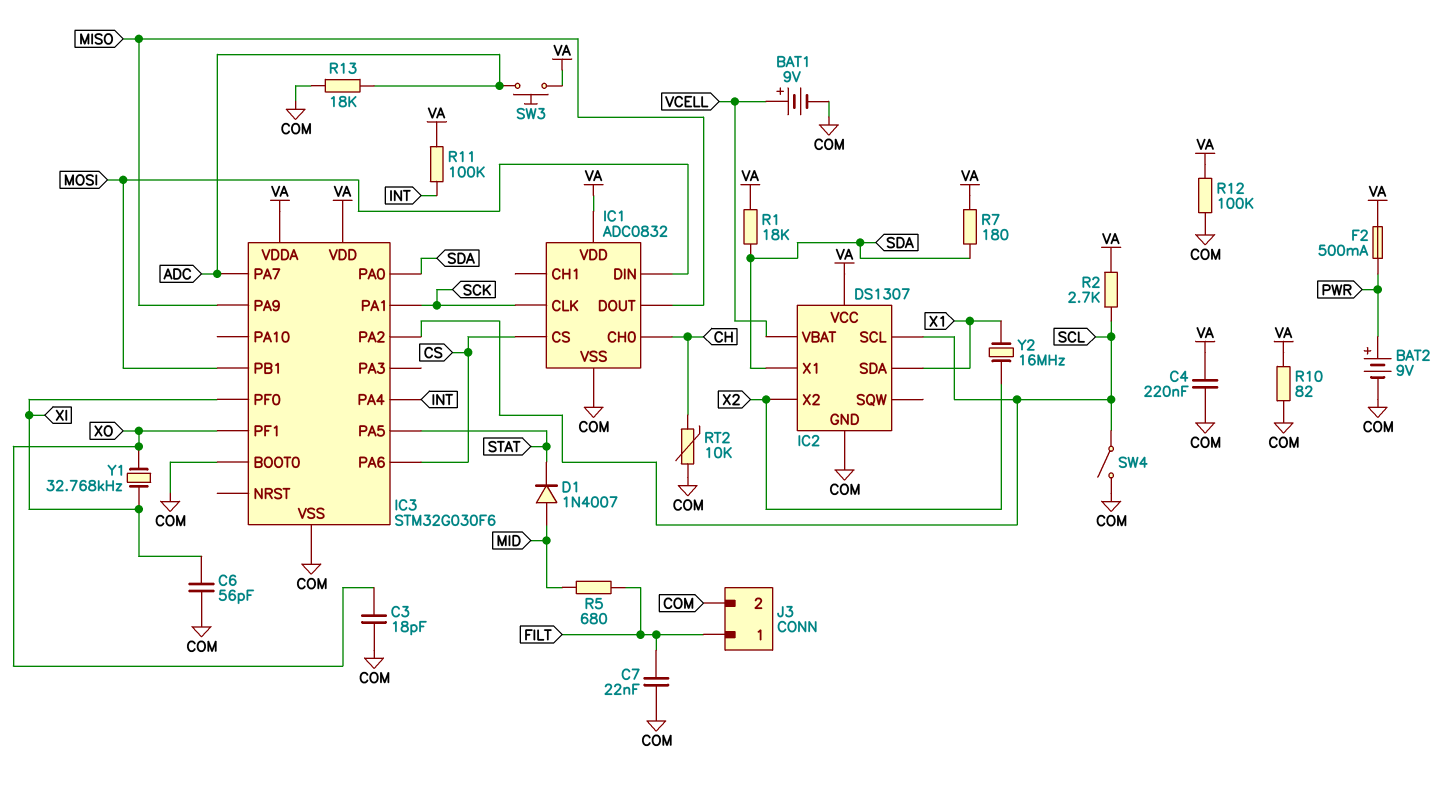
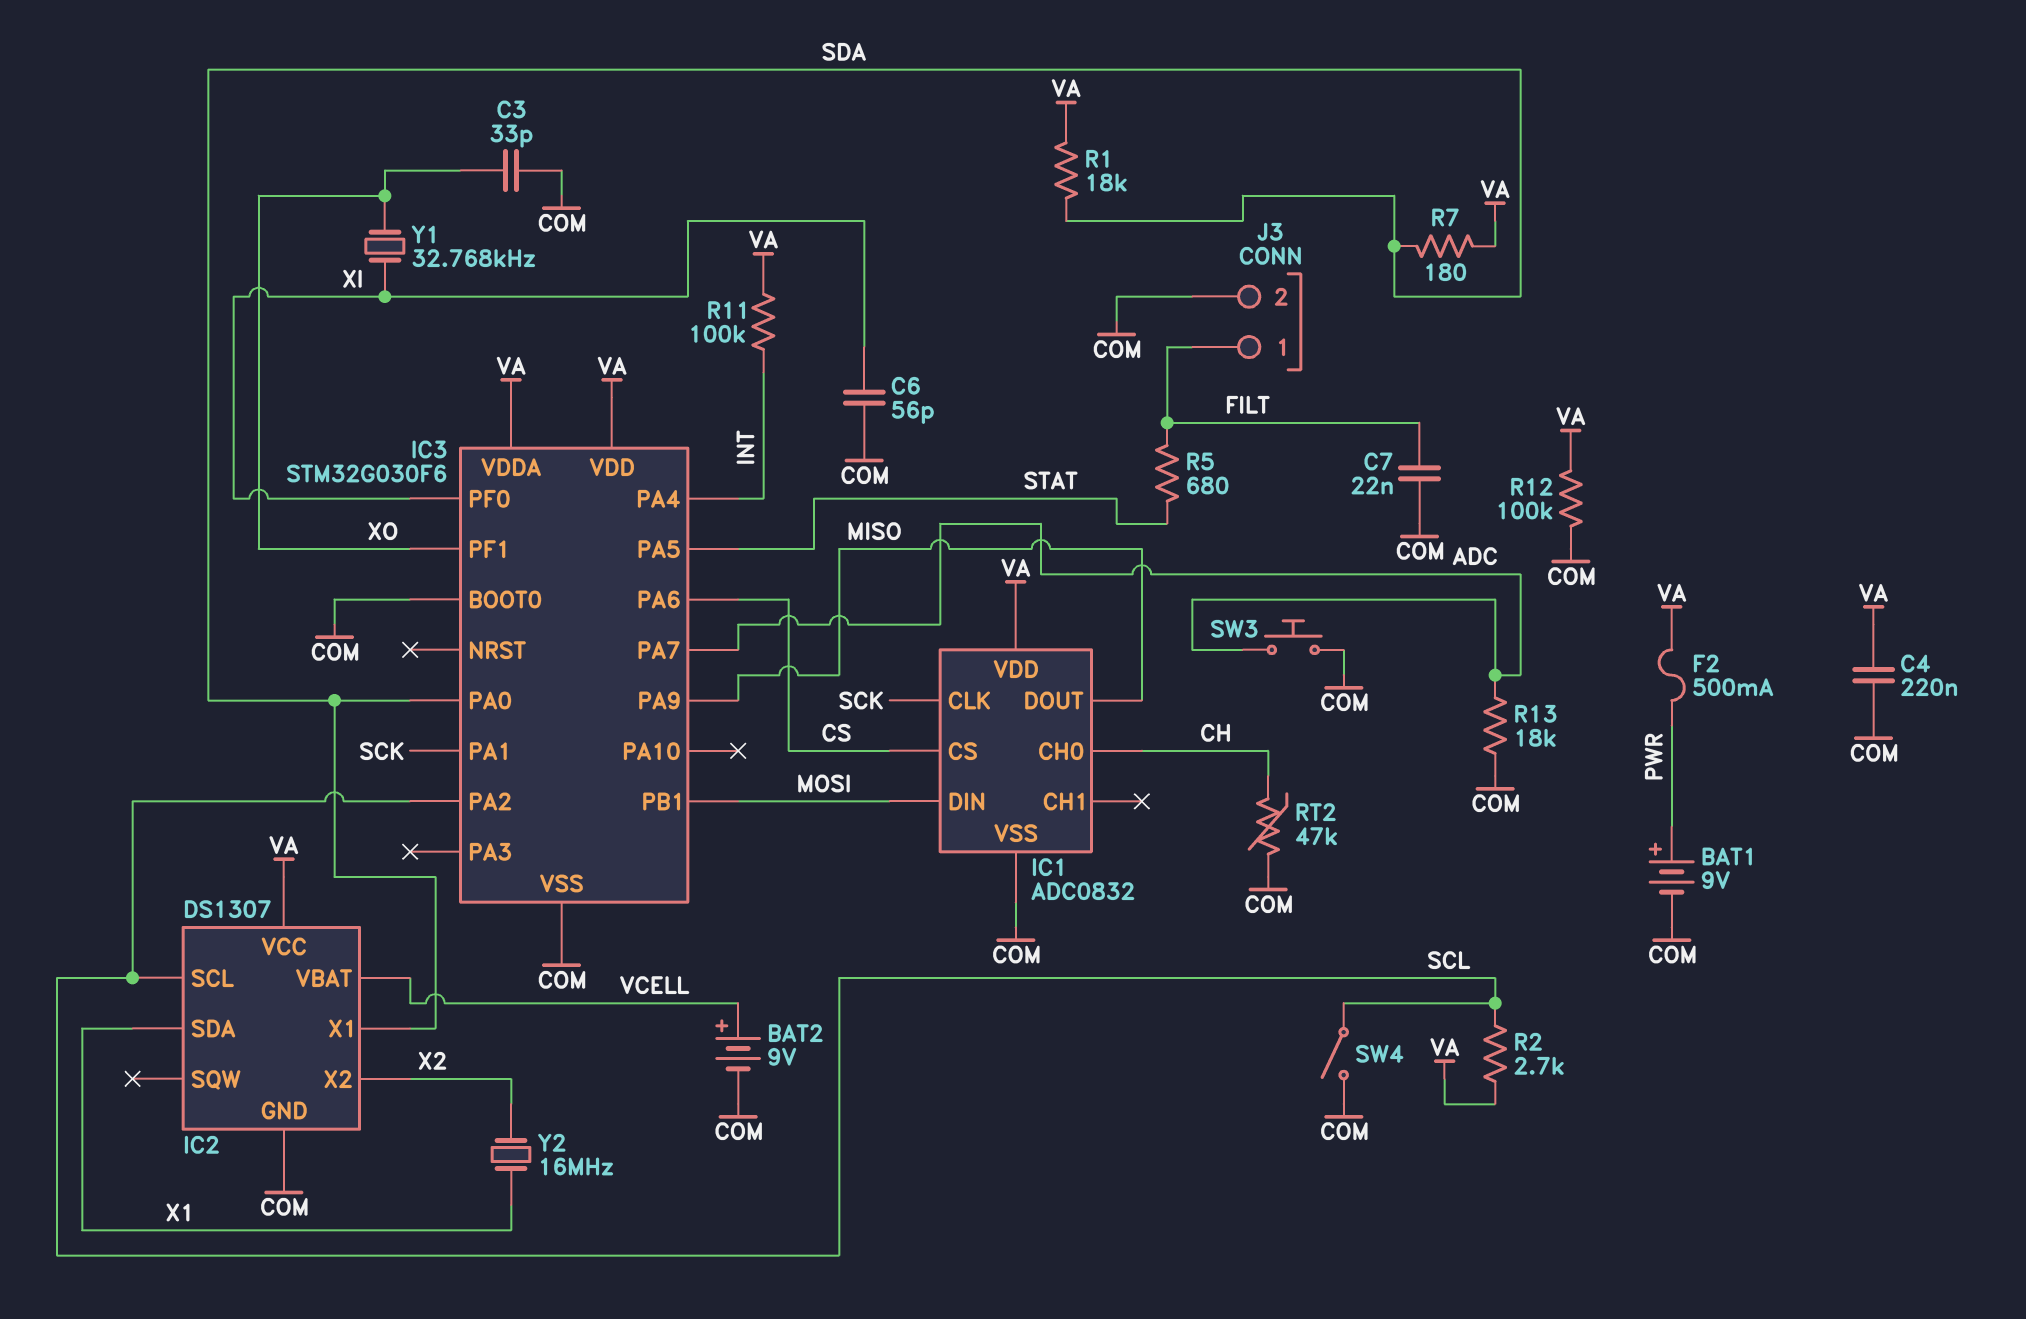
BAT1: 9V (plus VCELL, minus COM) -> 9V (plus PWR, minus COM)
BAT2: 9V (plus PWR, minus COM) -> 9V (plus VCELL, minus COM)
C3: 18pF (COM, XO) -> 33pF (COM, XO)
D1: diode 1N4007 (A MID, K STAT) -> none
R5: 680 (FILT, MID) -> 680 (FILT, STAT)
R10: 82 (COM, VA) -> none
RT2: 10k (CH, COM) -> 47k (CH, COM)
SW3: button (ADC, VA) -> button (ADC, COM)

